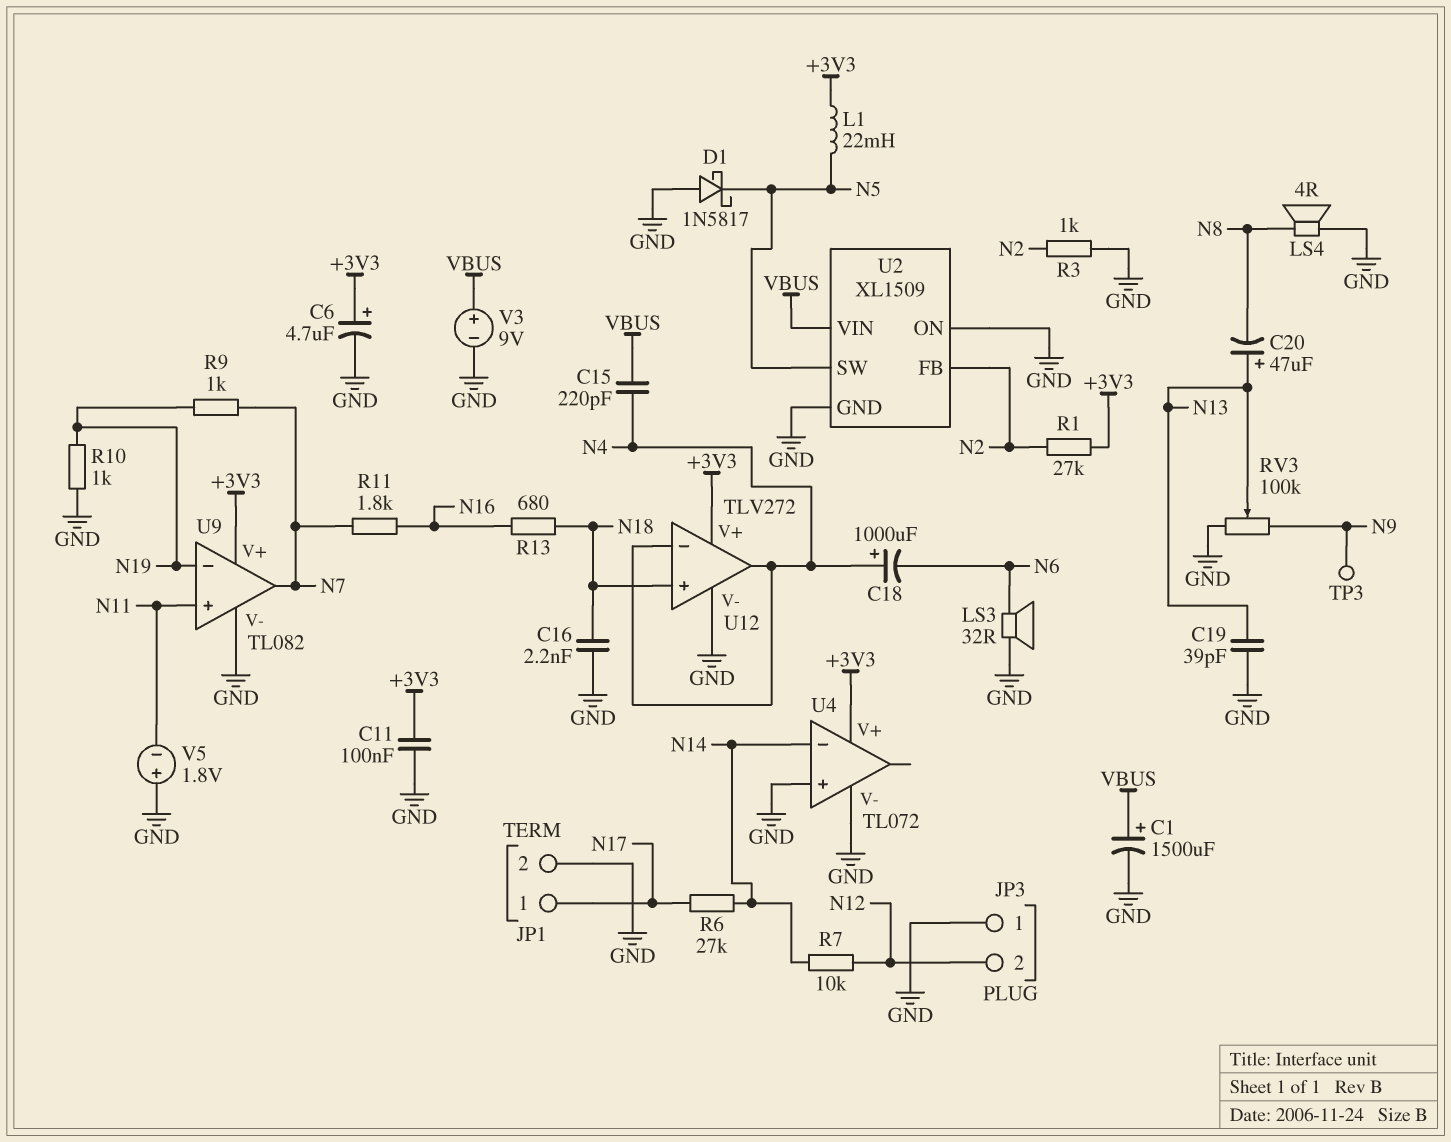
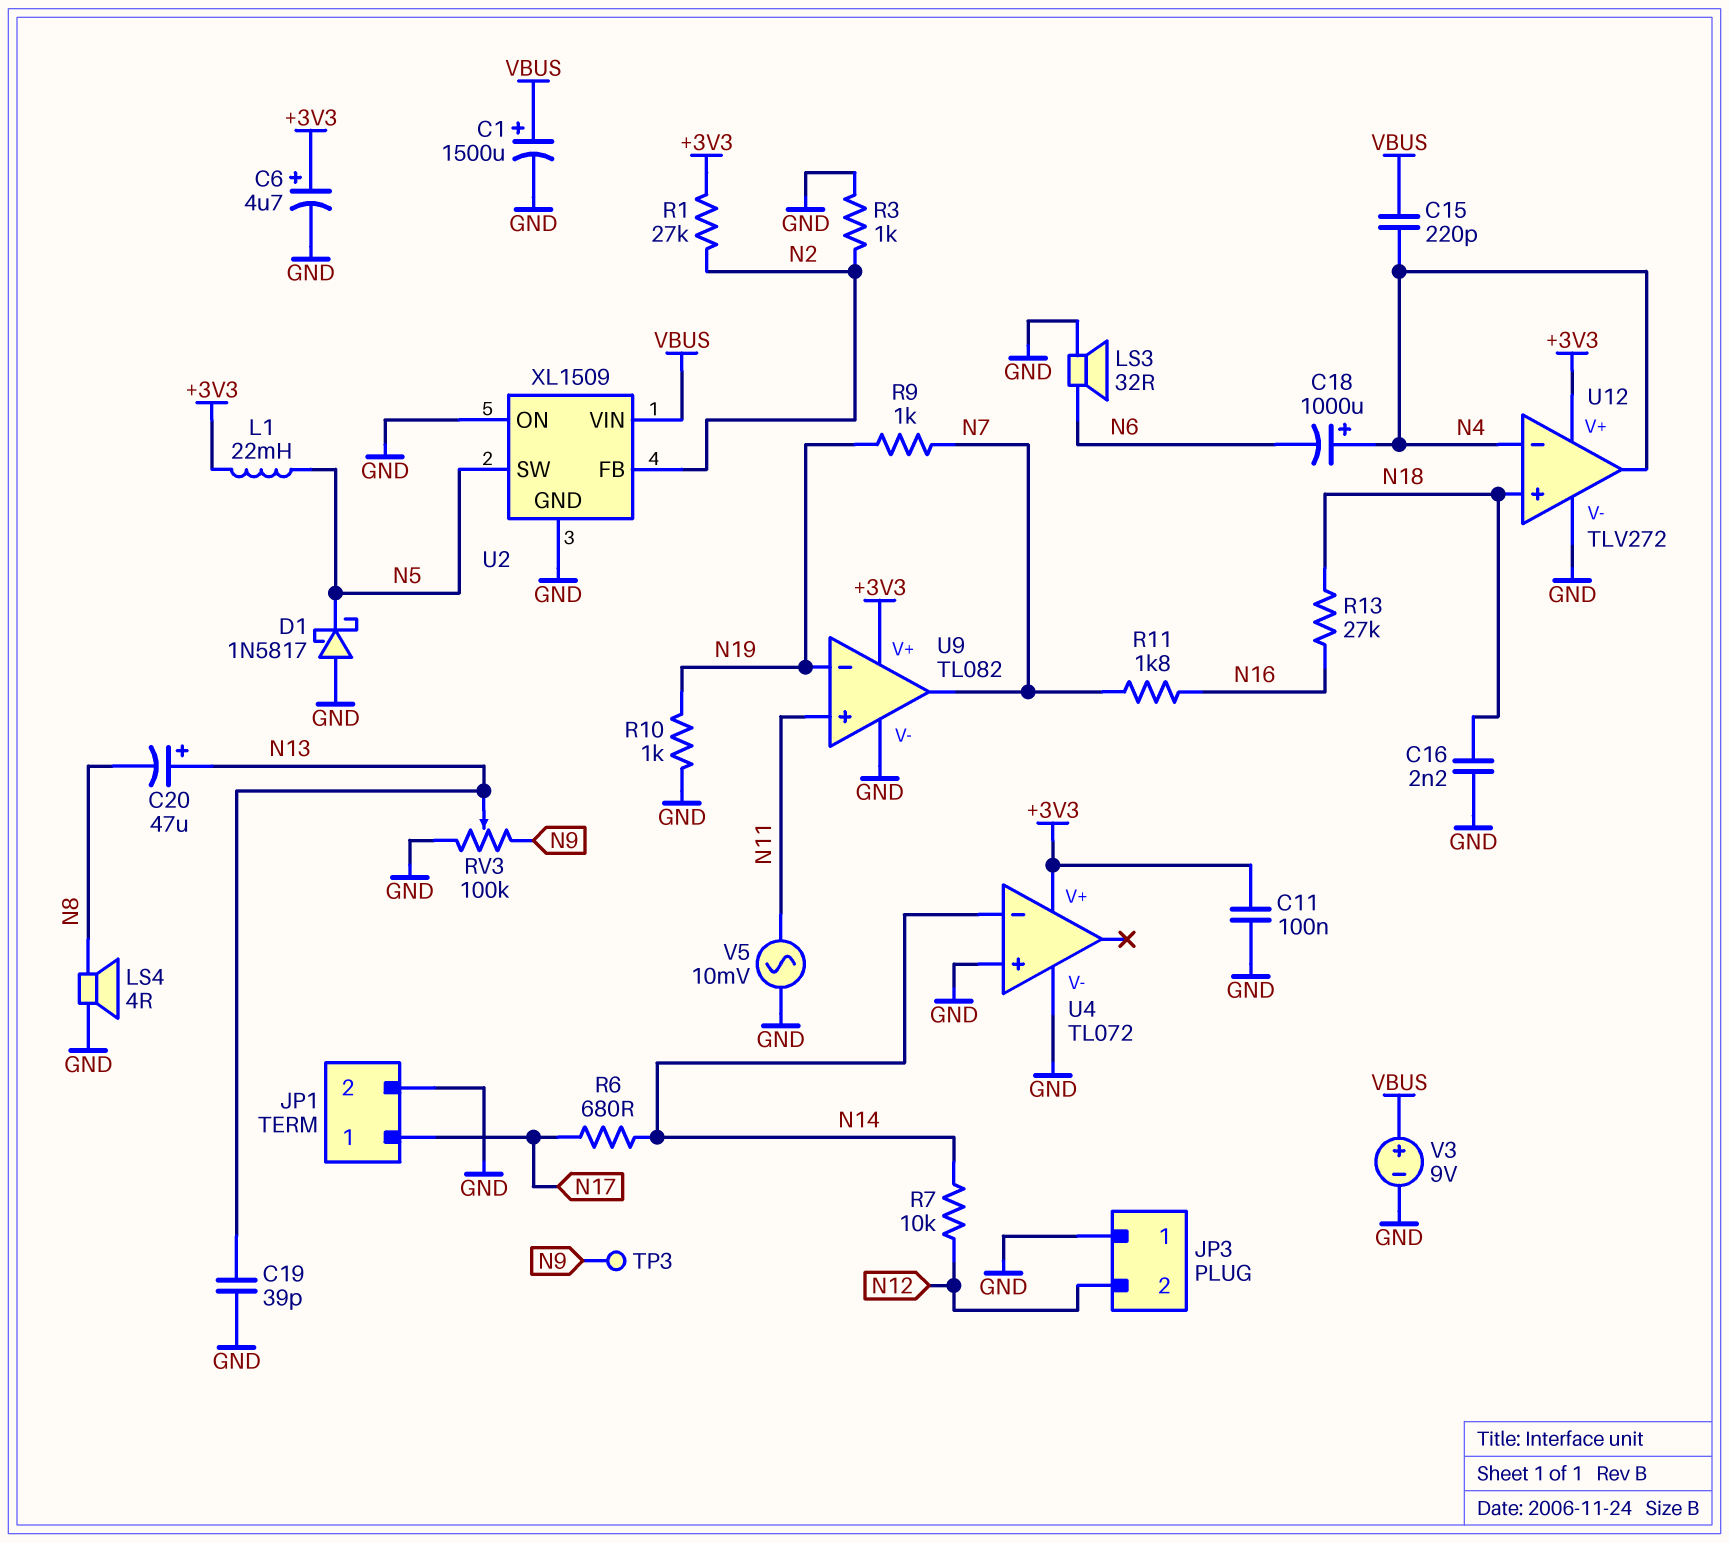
R6: 27k (N14, N17) -> 680 (N14, N17)
R13: 680 (N16, N18) -> 27k (N16, N18)
V5: 1.8V (plus GND, minus N11) -> AC 10mV (GND, N11)

